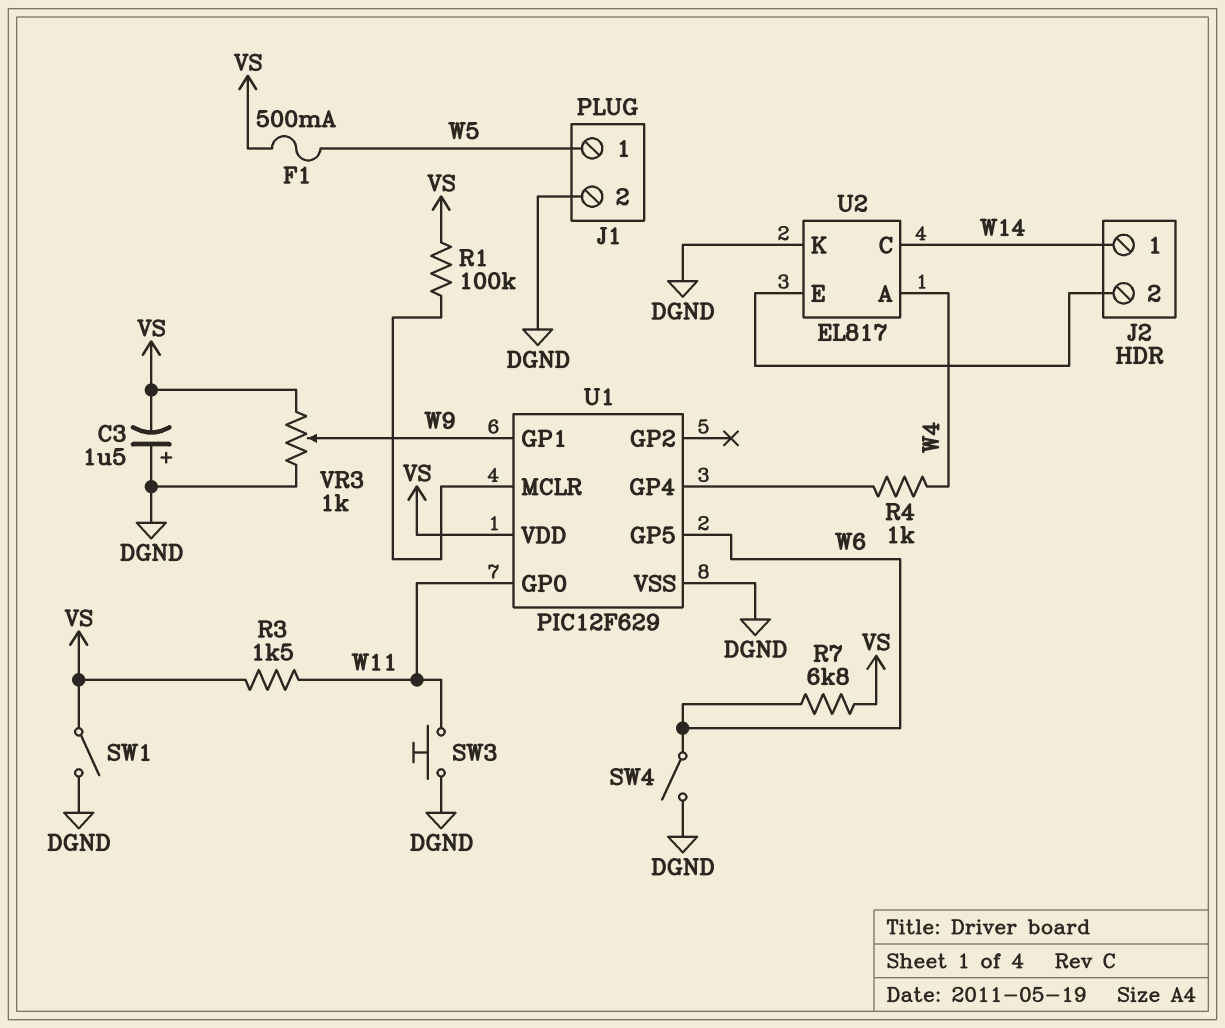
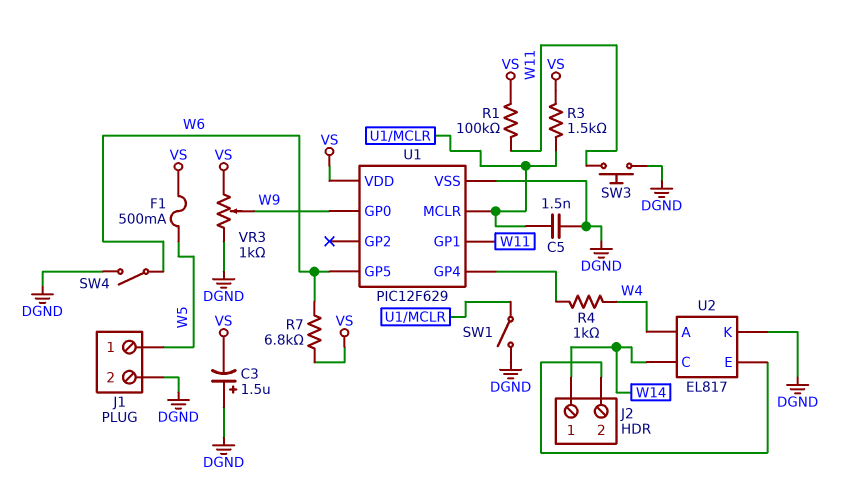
C5: none -> 1.5nF (DGND, U1/MCLR)
R1: 100k (U1/MCLR, VS) -> 100k (VS, W11)
R3: 1.5k (VS, W11) -> 1.5k (U1/MCLR, VS)
SW1: switch (DGND, VS) -> switch (DGND, U1/MCLR)
U1 pin GP0: W11 -> W9
U1 pin GP1: W9 -> W11

